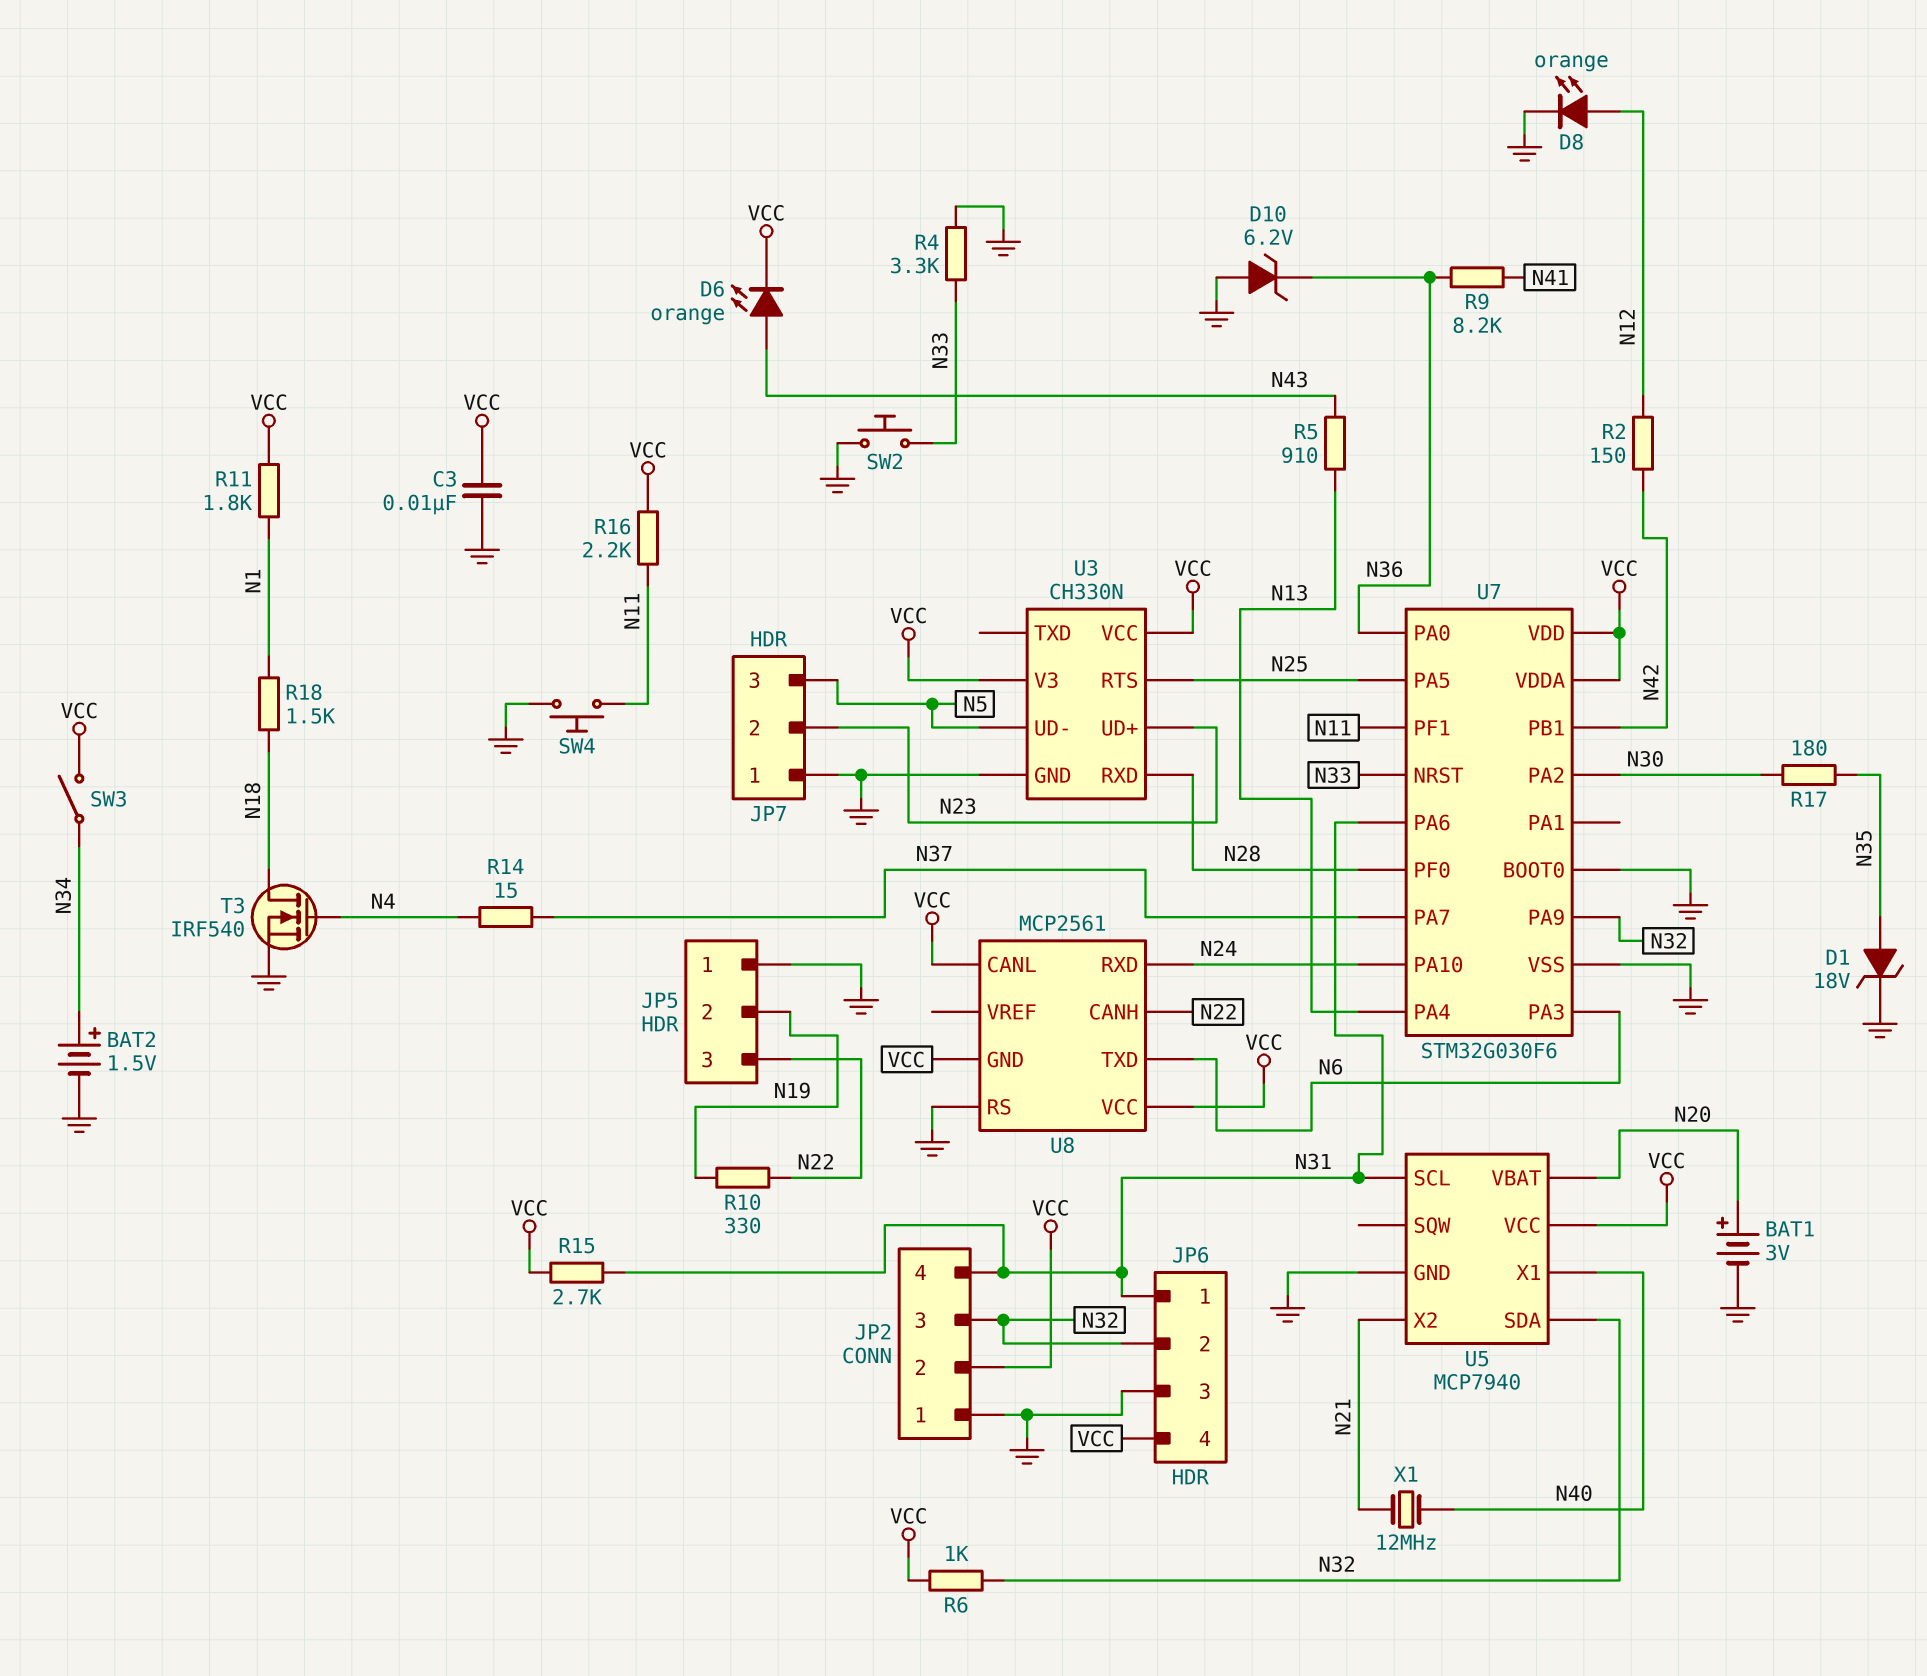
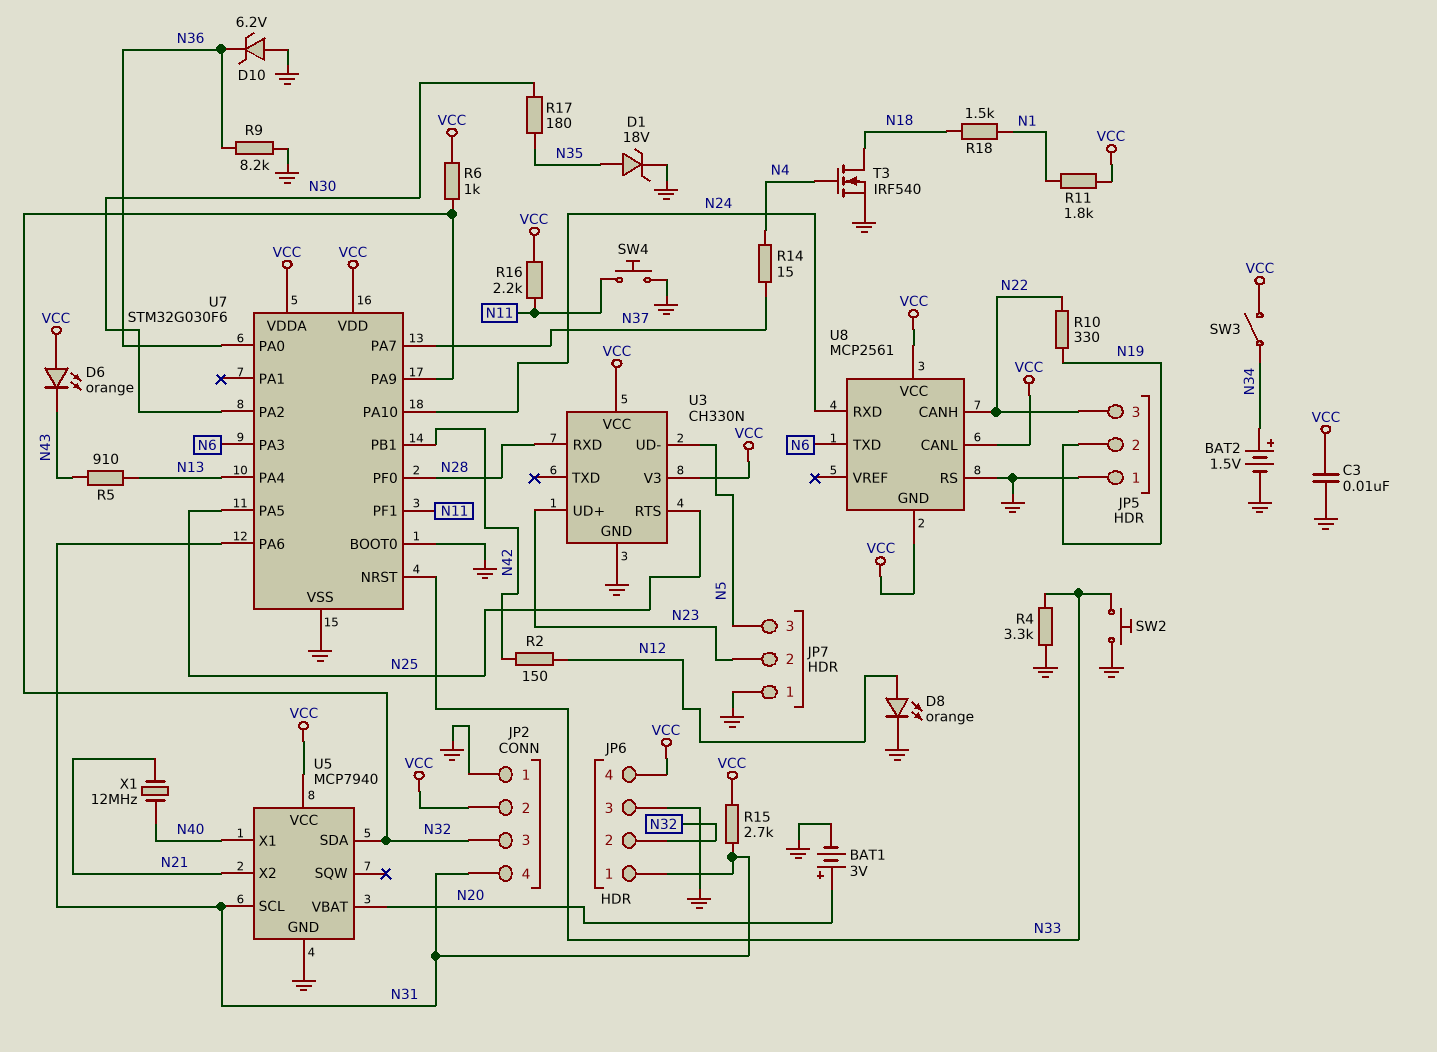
D6: LED orange (A N43, K VCC) -> LED orange (A VCC, K N43)
R9: 8.2k (N36, N41) -> 8.2k (GND, N36)

